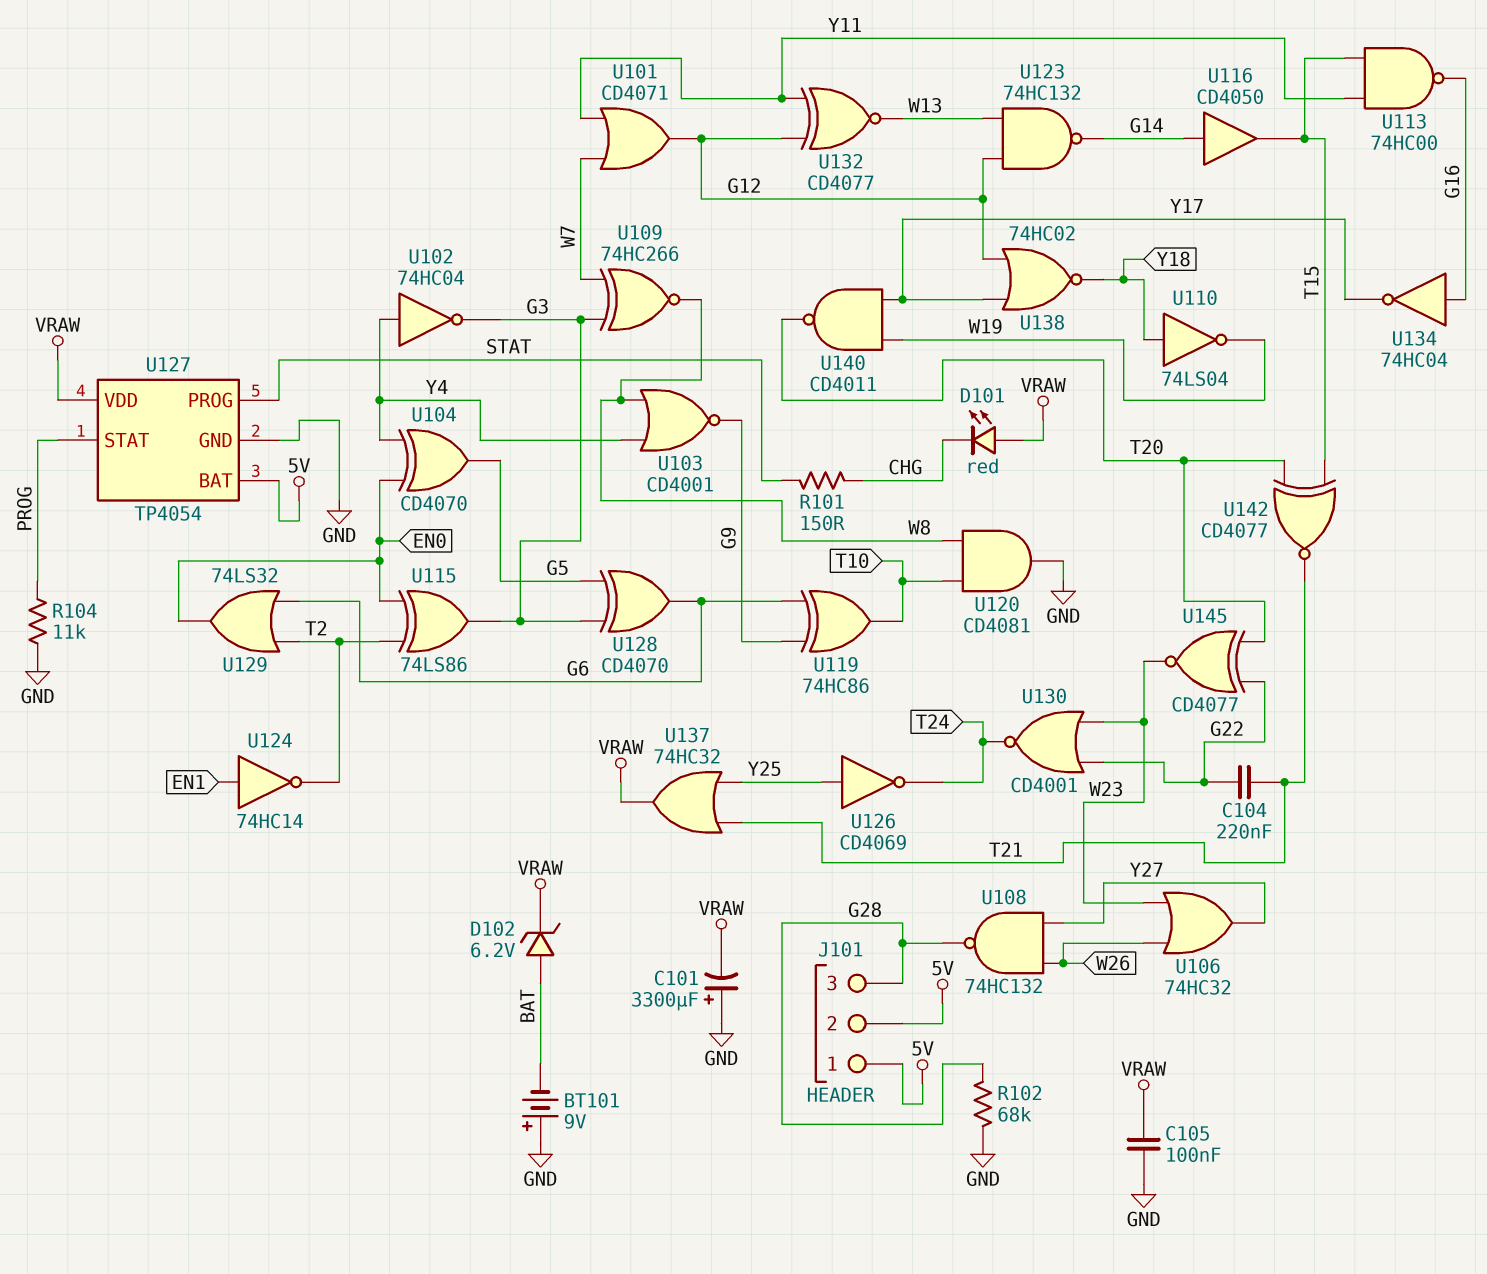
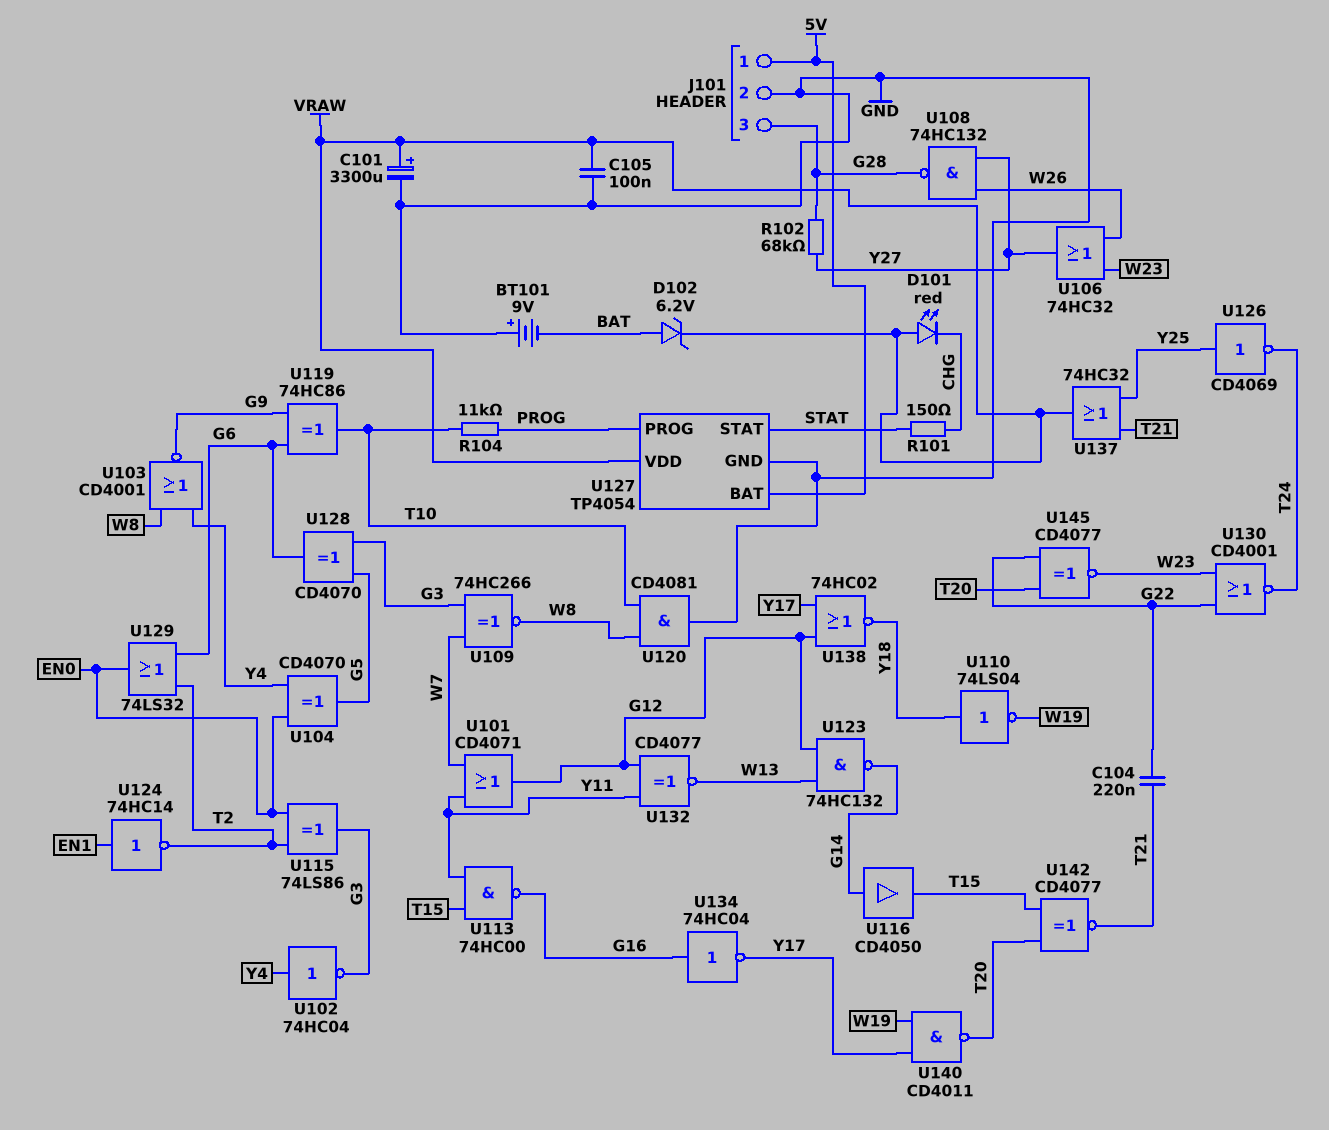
C101: 3300uF (plus GND, minus VRAW) -> 3300uF (plus VRAW, minus GND)
J101 pin 2: 5V -> GND
R102: 68k (G28, GND) -> 68k (G28, Y27)
R104: 11k (GND, PROG) -> 11k (PROG, T10)
U127 pin PROG: STAT -> PROG
U127 pin STAT: PROG -> STAT

